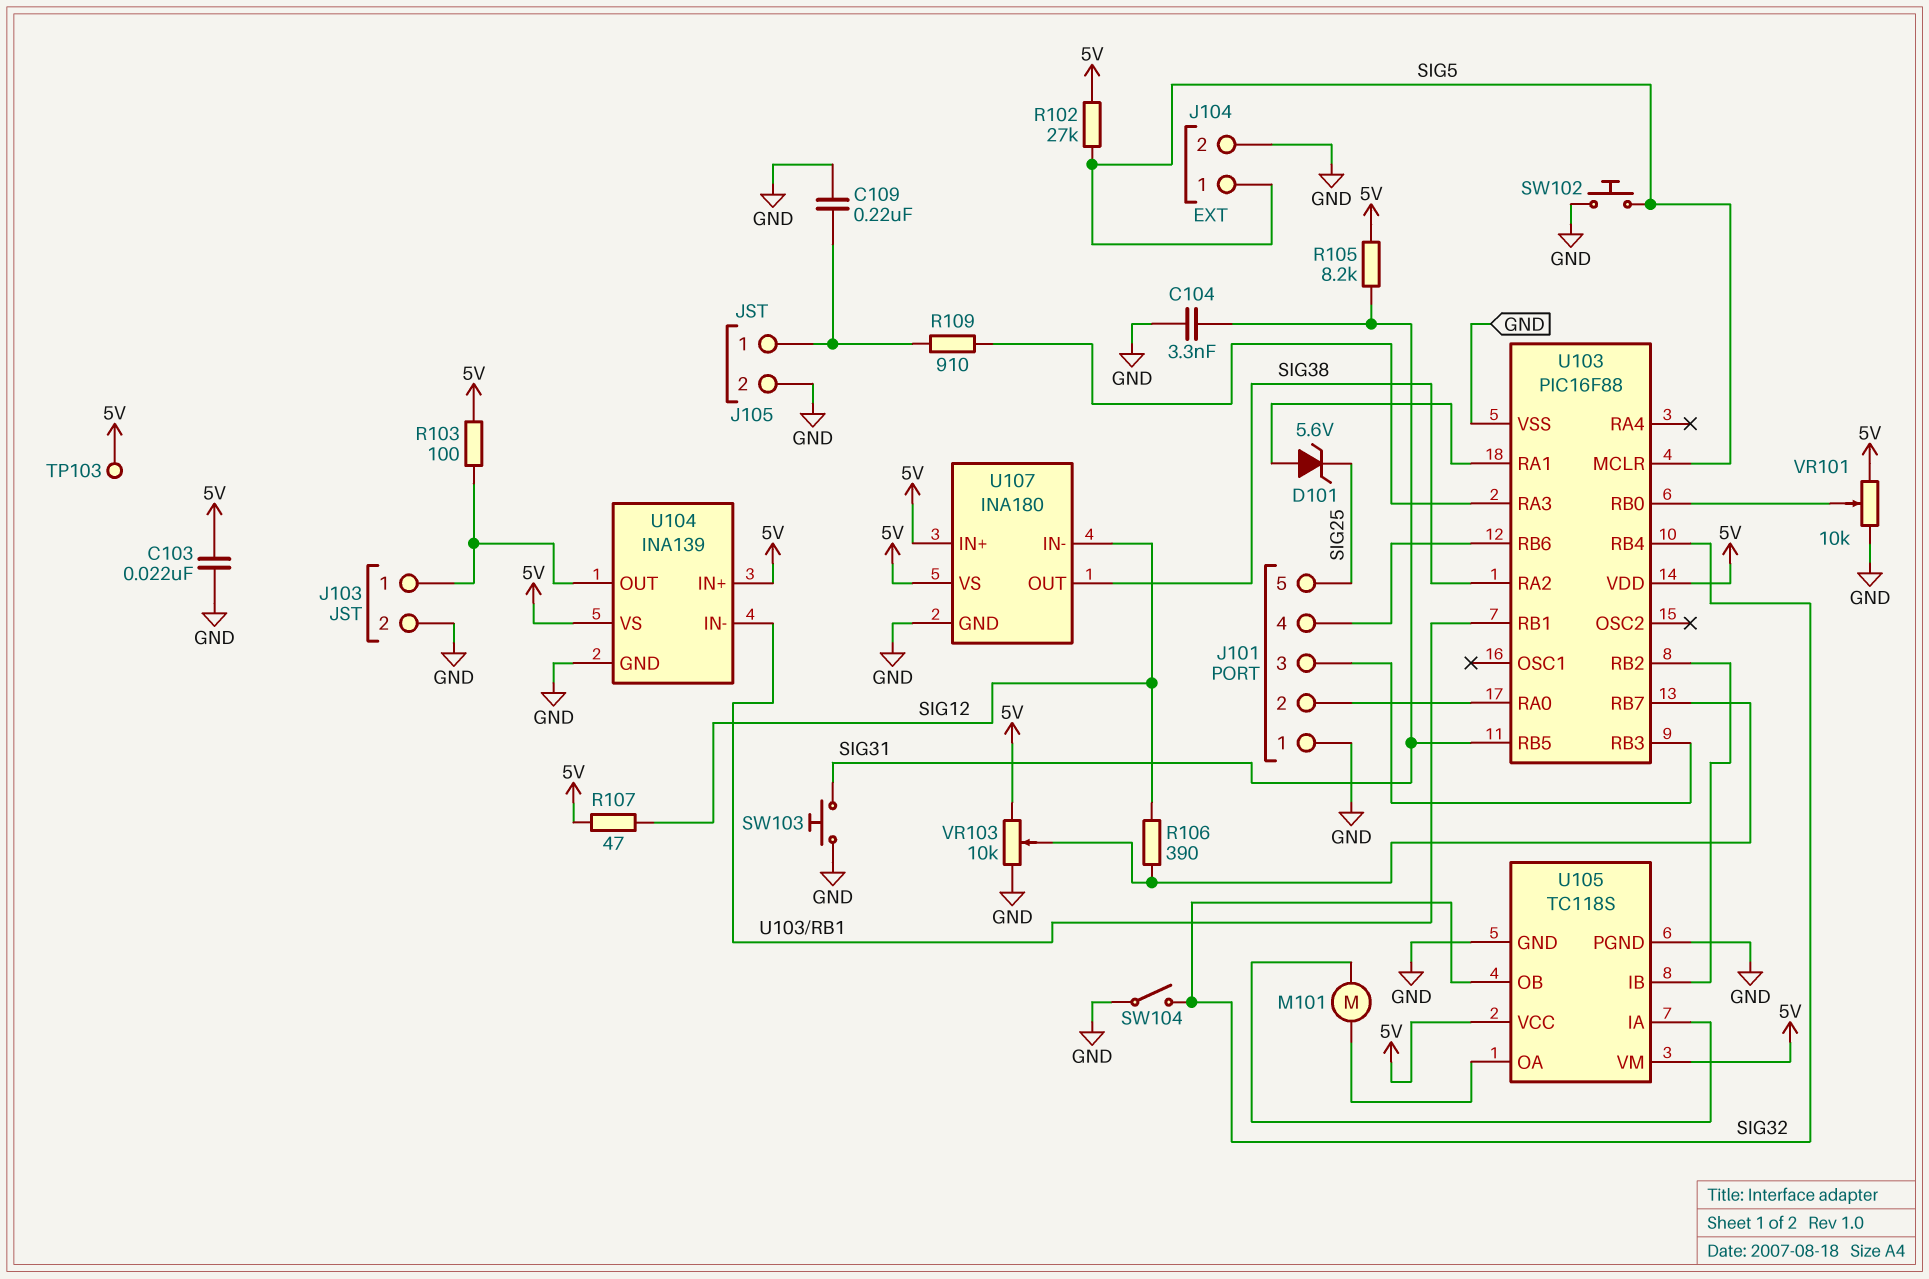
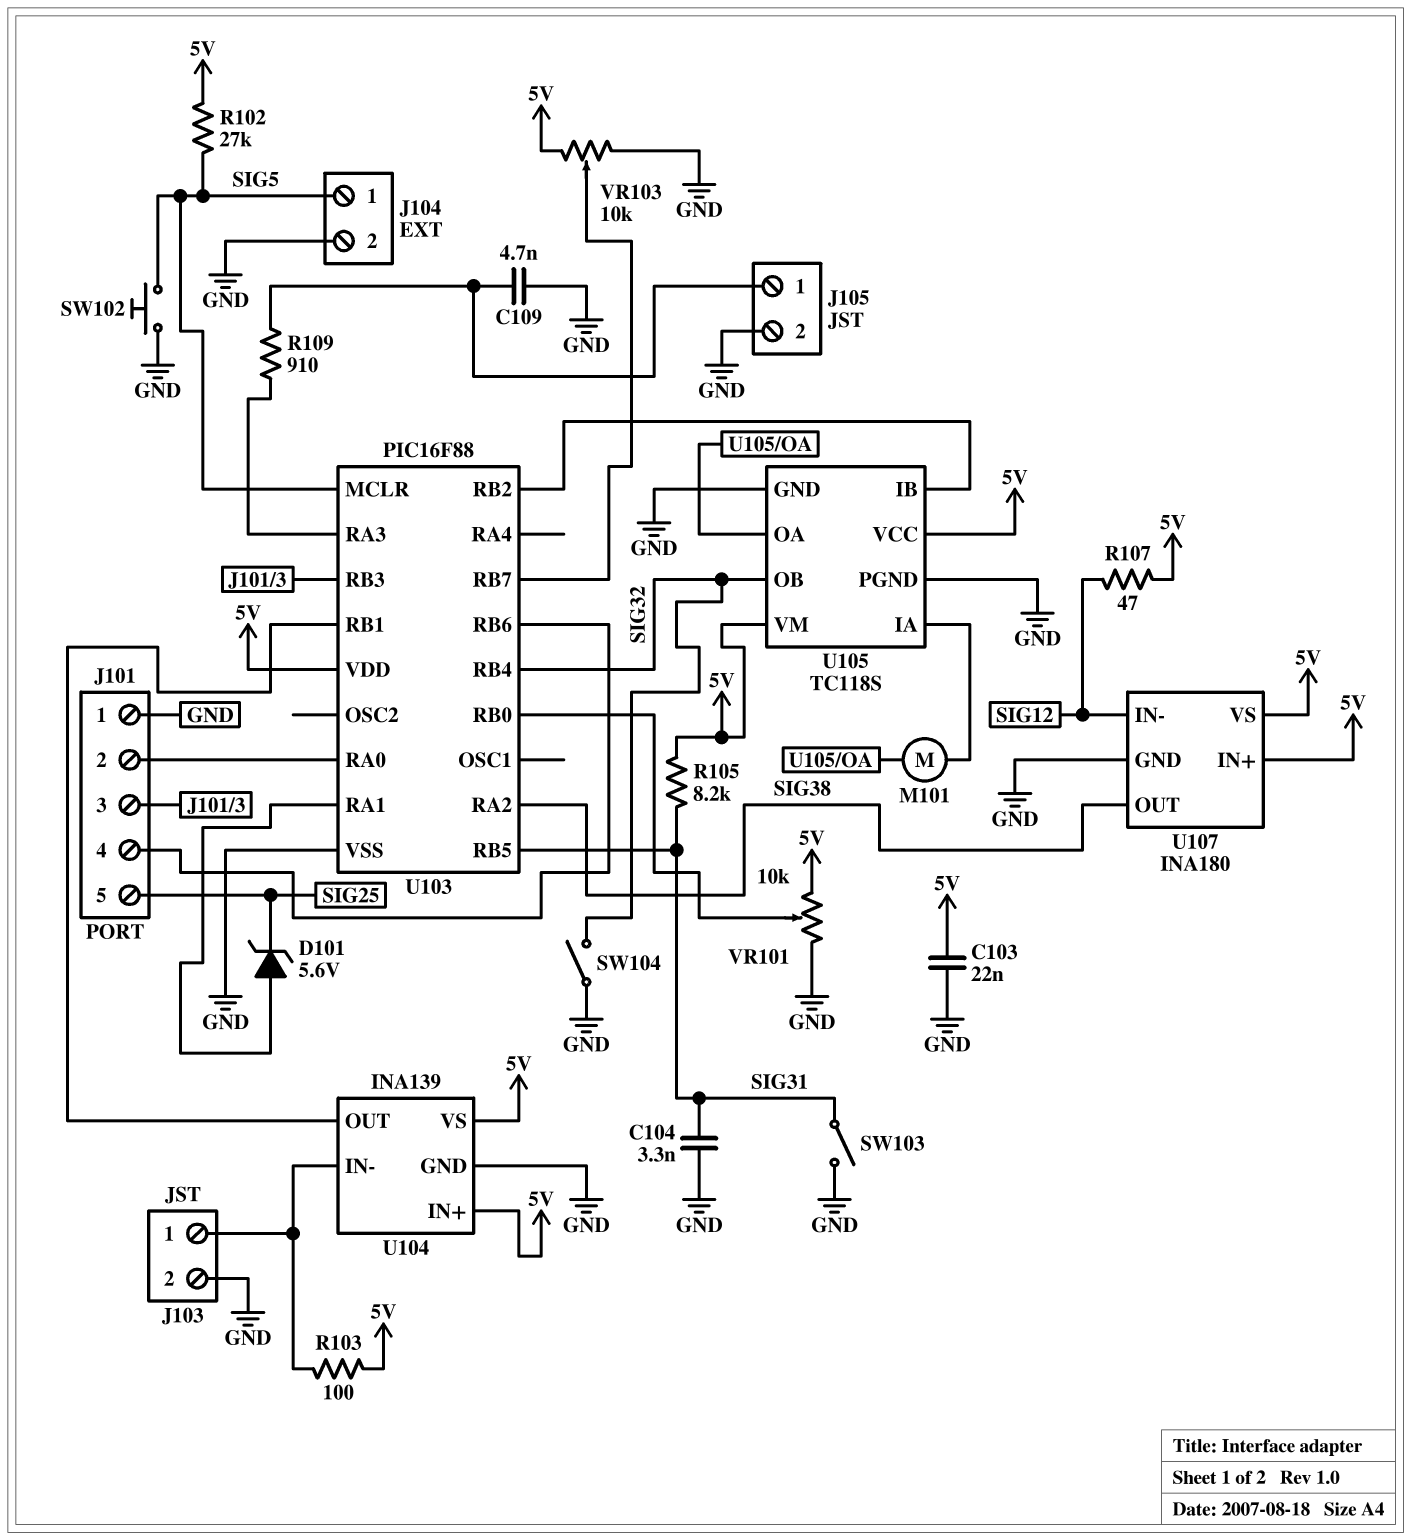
C109: 220nF (GND, J105/1) -> 4.7nF (GND, J105/1)
R106: 390 (SIG12, U103/RB7) -> none
SW103: button (GND, SIG31) -> switch (GND, SIG31)
TP103: test point (5V) -> none
U104 pin IN-: U103/RB1 -> J103/1
U104 pin OUT: J103/1 -> U103/RB1

